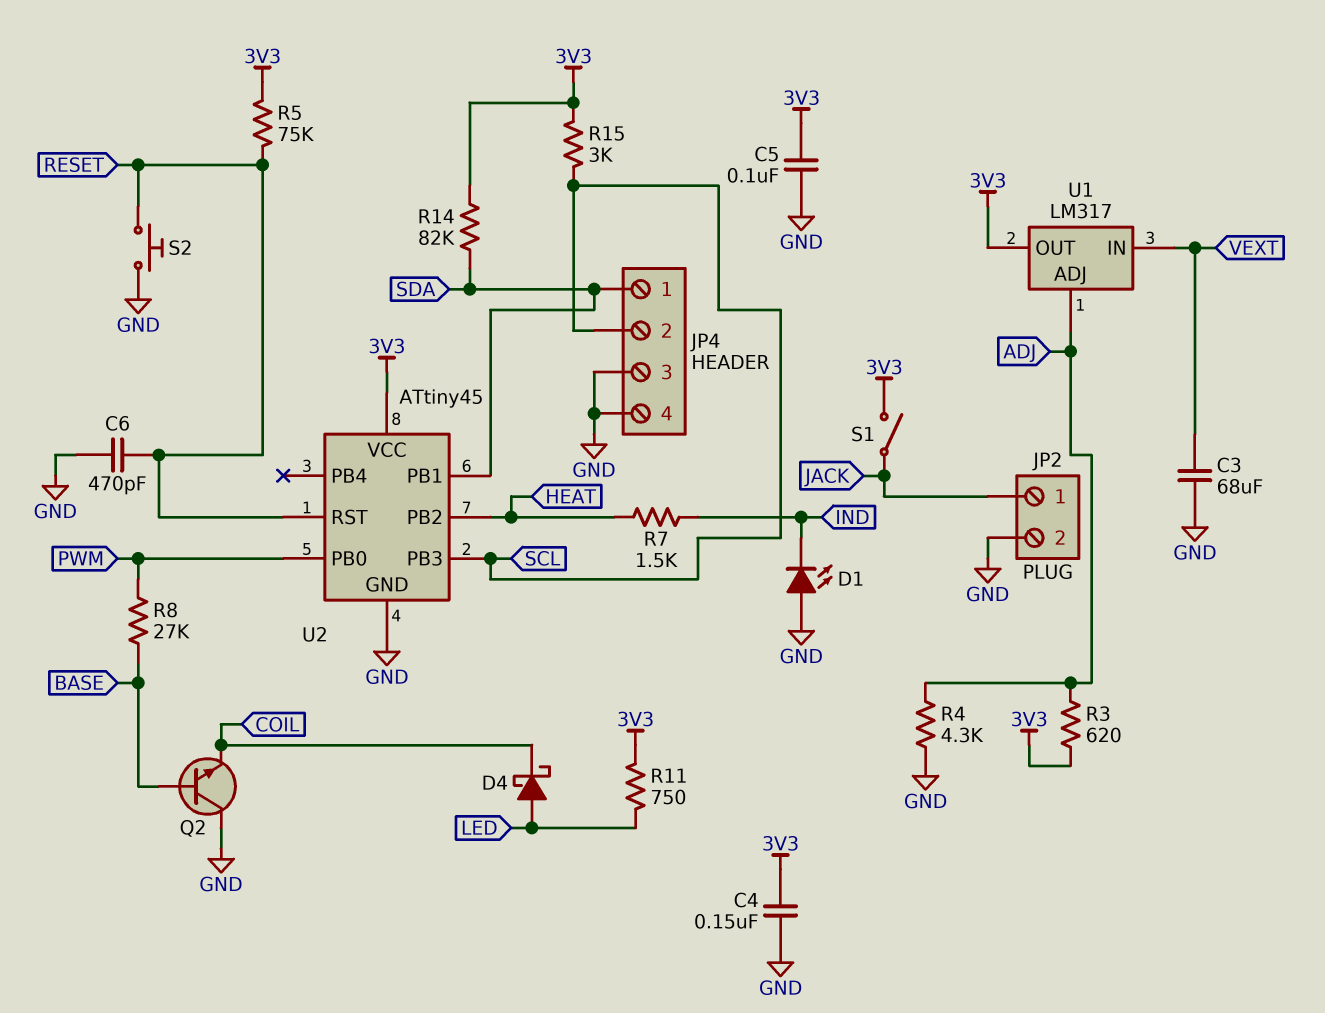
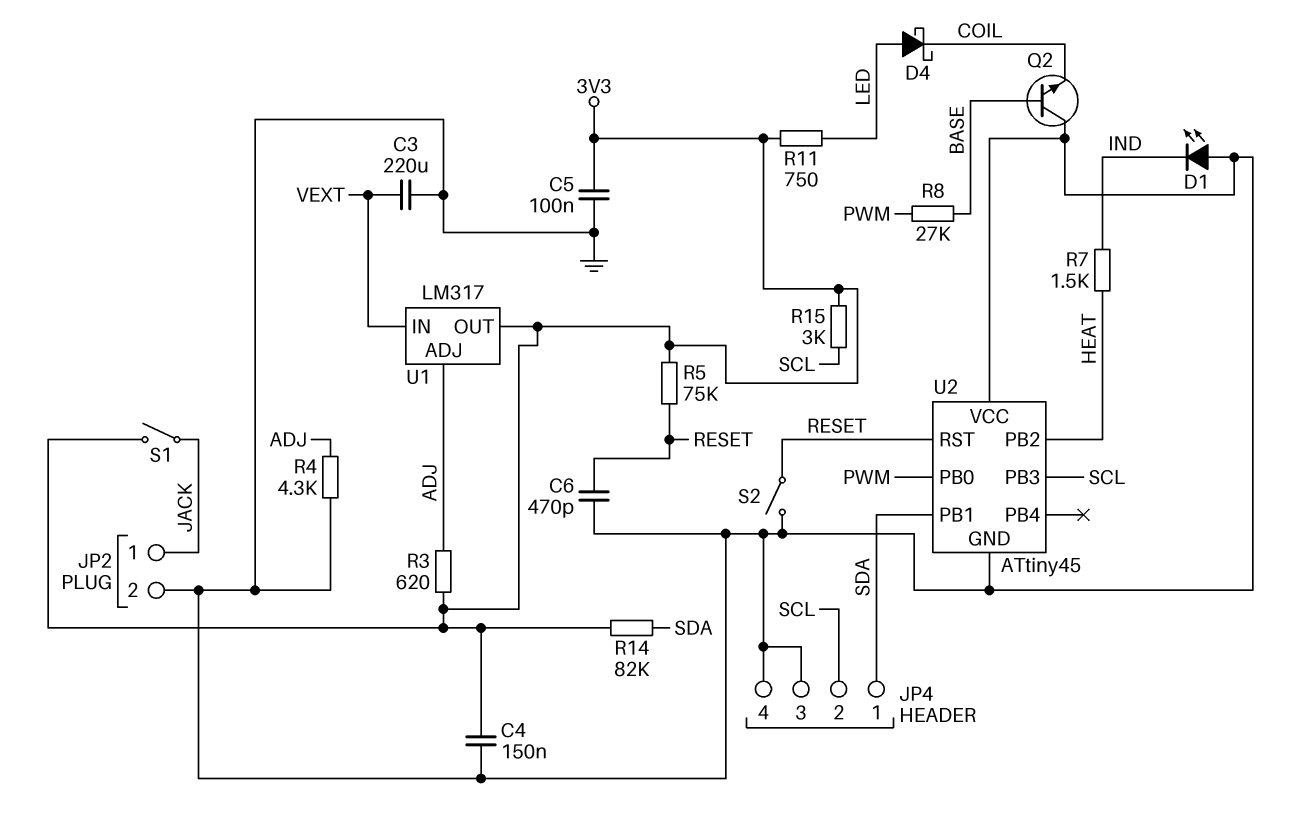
C3: 68uF (GND, VEXT) -> 220uF (GND, VEXT)
S2: button (GND, RESET) -> switch (GND, RESET)
U2 pin VCC: 3V3 -> GND

